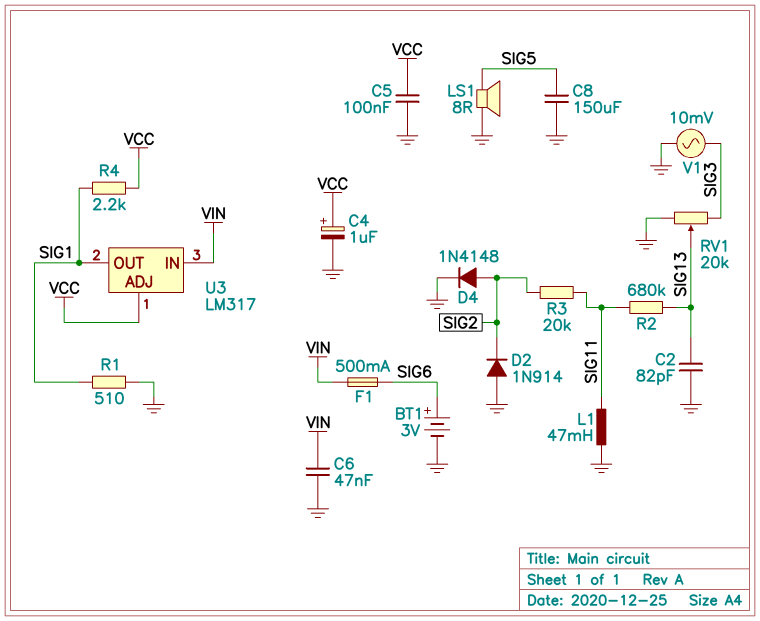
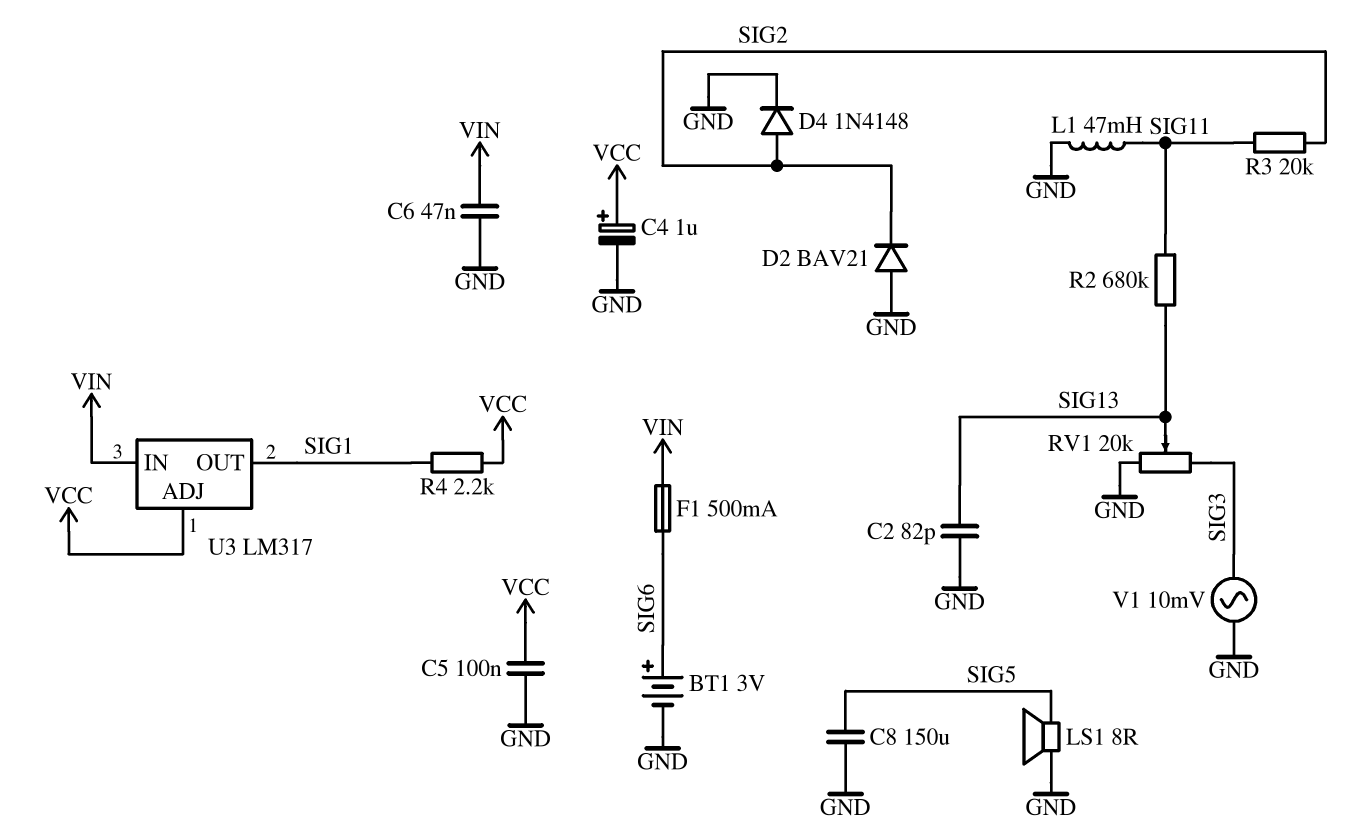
D2: diode 1N914 (A GND, K SIG2) -> diode BAV21 (A GND, K SIG2)
R1: 510 (GND, SIG1) -> none

